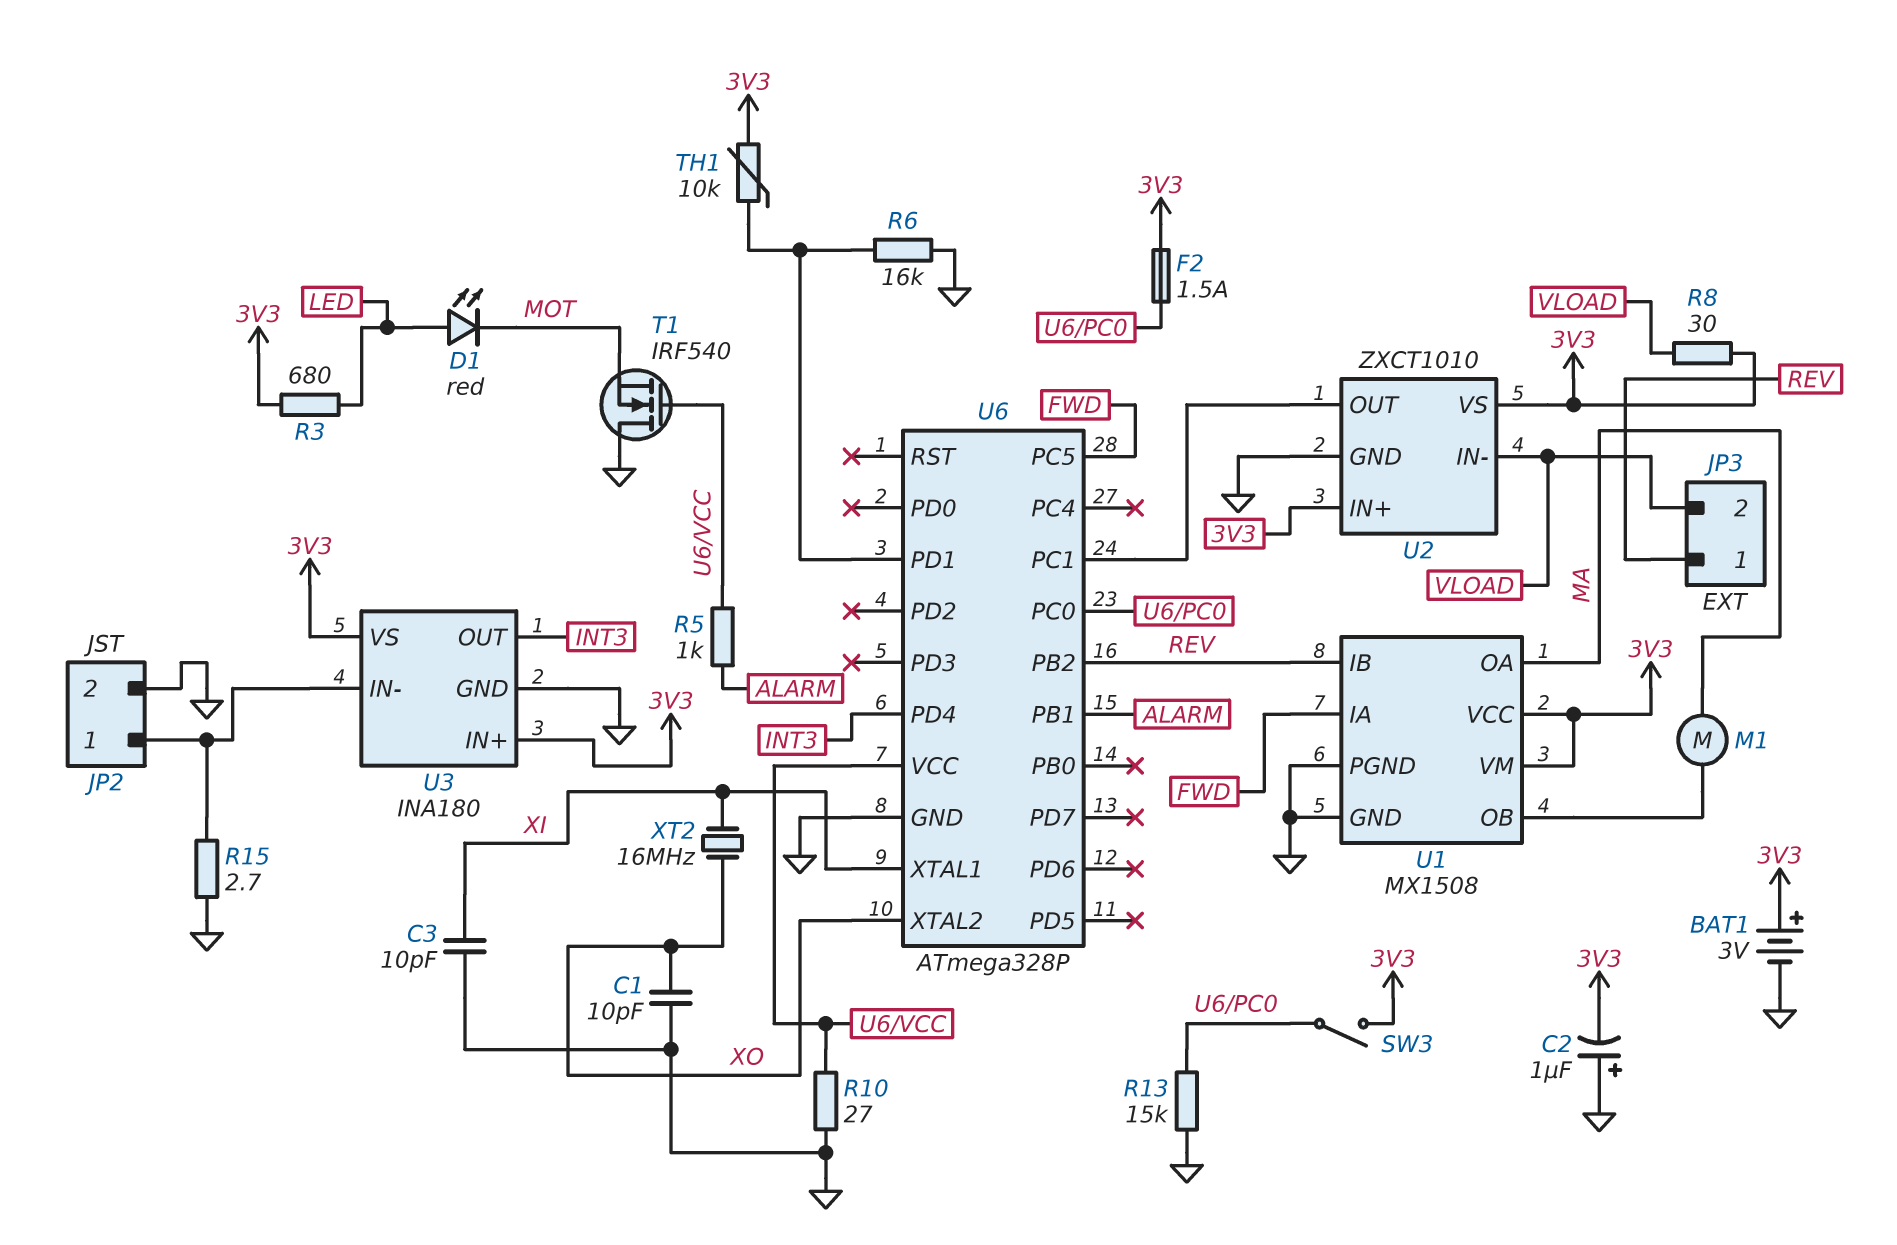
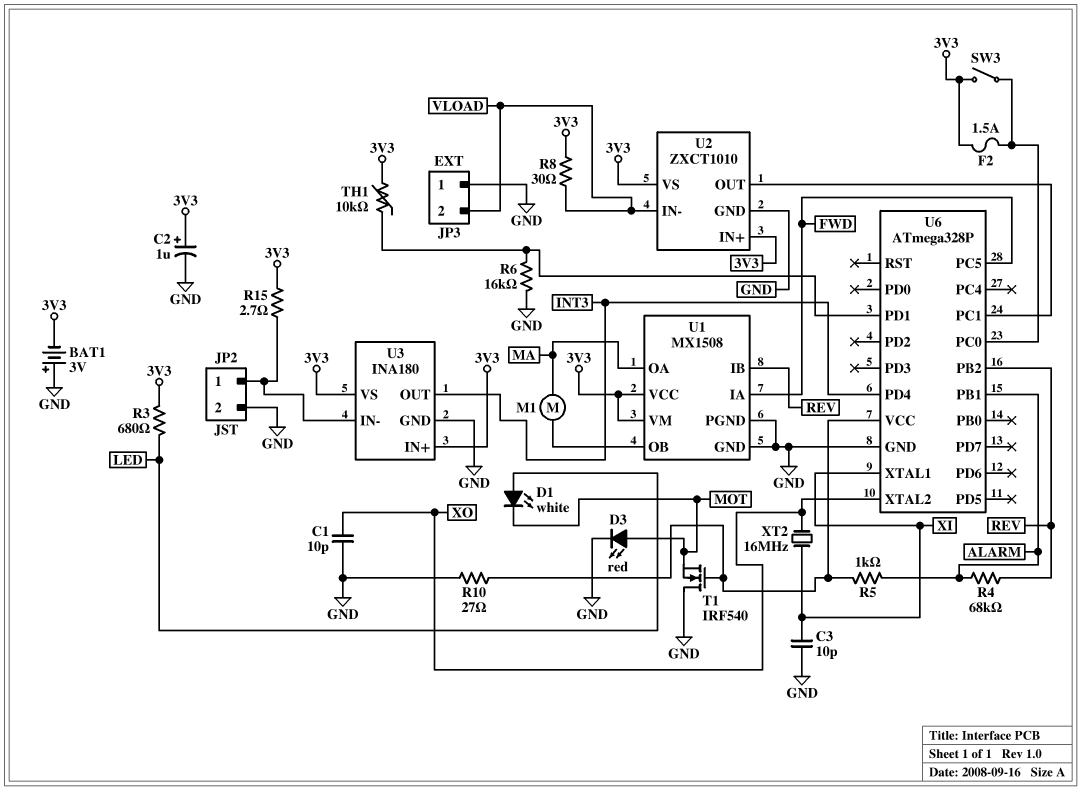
BAT1: 3V (plus 3V3, minus GND) -> 3V (plus GND, minus 3V3)
C2: 1uF (plus GND, minus 3V3) -> 1uF (plus 3V3, minus GND)
D1: LED red (A LED, K MOT) -> LED white (A LED, K MOT)
D3: none -> LED red (A MOT, K GND)
JP3 pin 1: REV -> GND
R4: none -> 68k (ALARM, REV)
R13: 15k (GND, U6/PC0) -> none
R15: 2.7 (GND, JP2/1) -> 2.7 (3V3, JP2/1)

